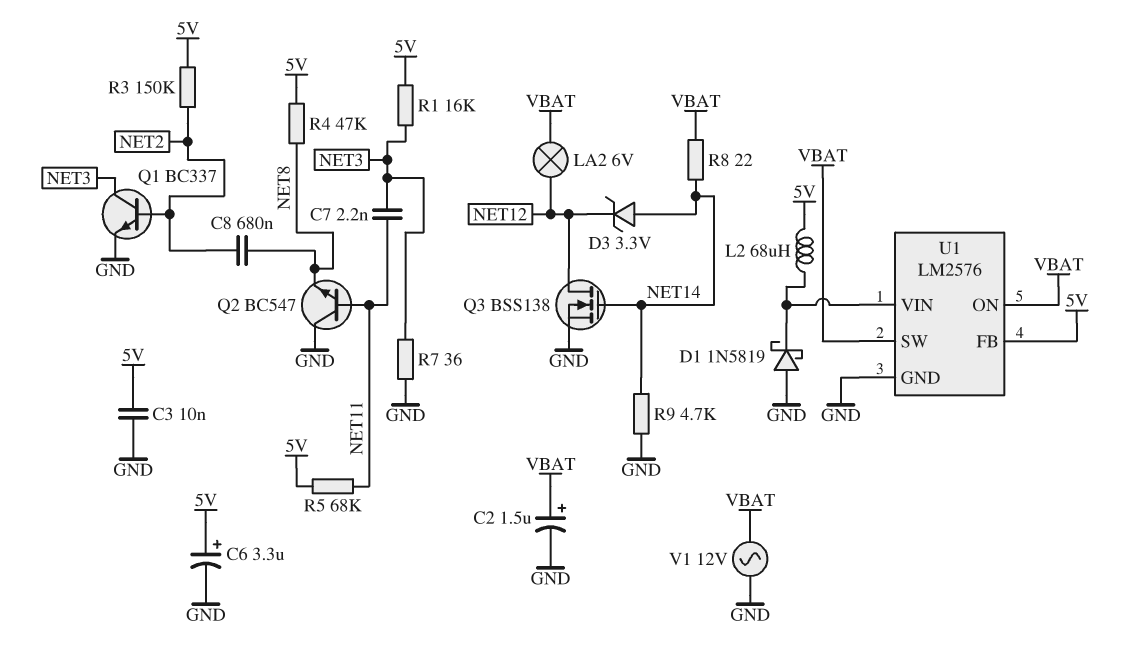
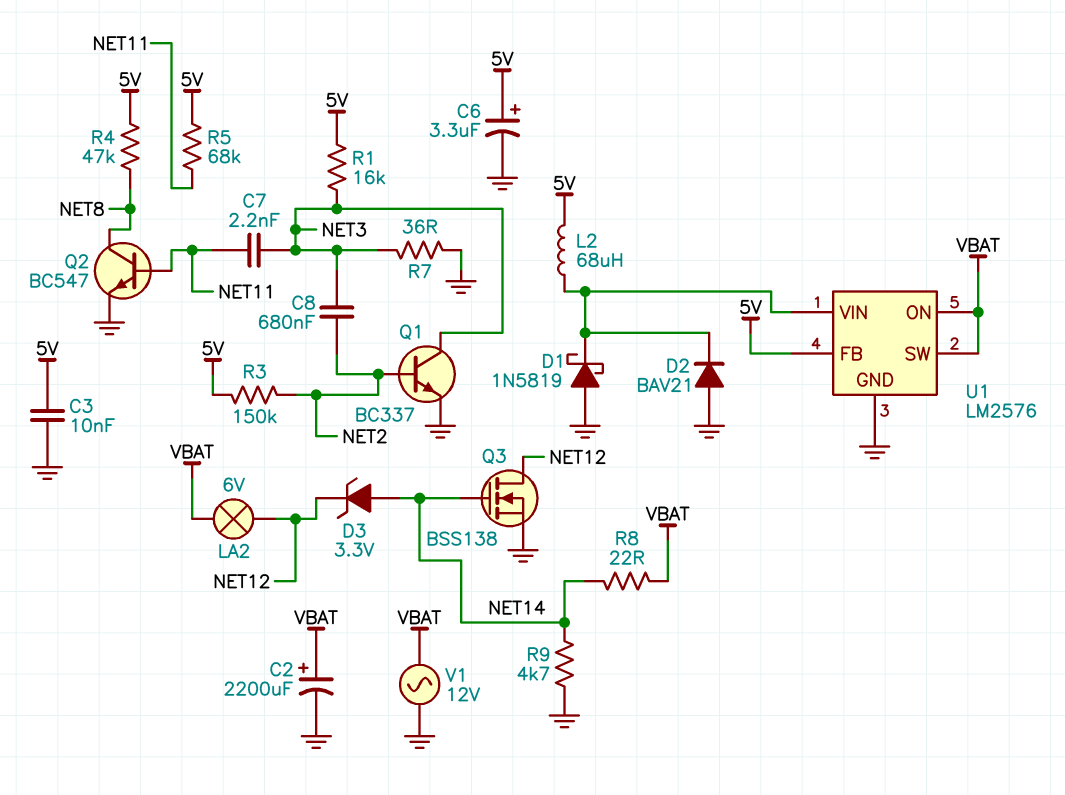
C2: 1.5uF (plus VBAT, minus GND) -> 2200uF (plus VBAT, minus GND)
C8: 680nF (NET2, NET8) -> 680nF (NET2, NET3)
D2: none -> diode BAV21 (A GND, K U1/VIN)
Q2: NPN BC547 (B NET11, C GND, E NET8) -> NPN BC547 (B NET11, C NET8, E GND)

